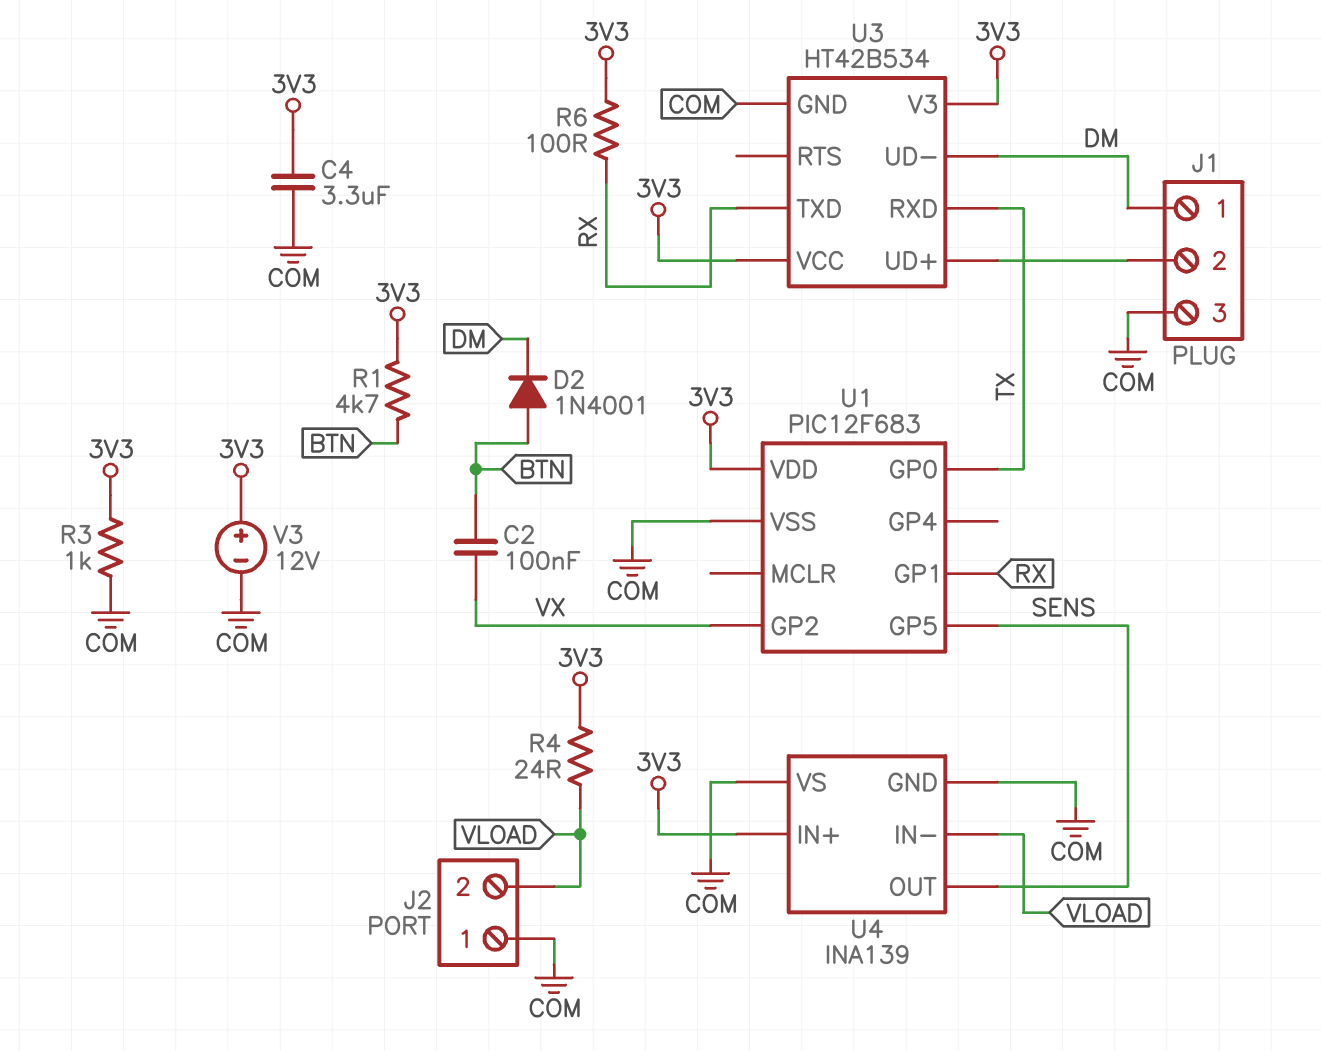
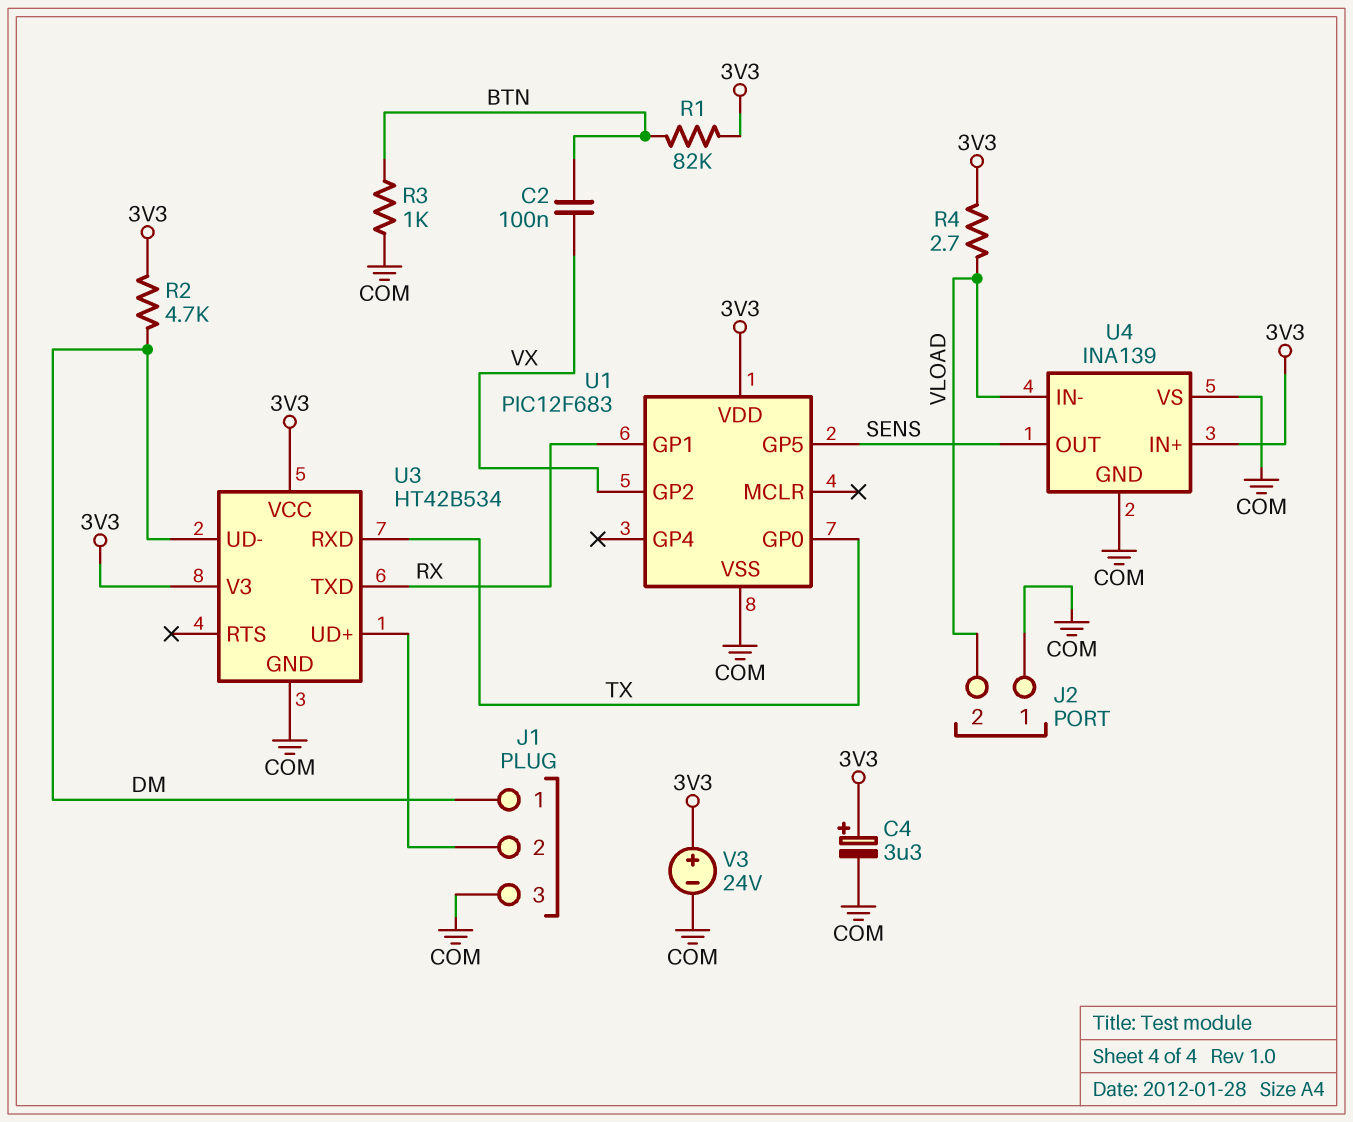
C4: 3.3uF (3V3, COM) -> 3.3uF (plus 3V3, minus COM)
D2: diode 1N4001 (A BTN, K DM) -> none
R1: 4.7k (3V3, BTN) -> 82k (3V3, BTN)
R2: none -> 4.7k (3V3, DM)
R3: 1k (3V3, COM) -> 1k (BTN, COM)
R4: 24 (3V3, VLOAD) -> 2.7 (3V3, VLOAD)
R6: 100 (3V3, RX) -> none
V3: 12V (plus 3V3, minus COM) -> 24V (plus 3V3, minus COM)

